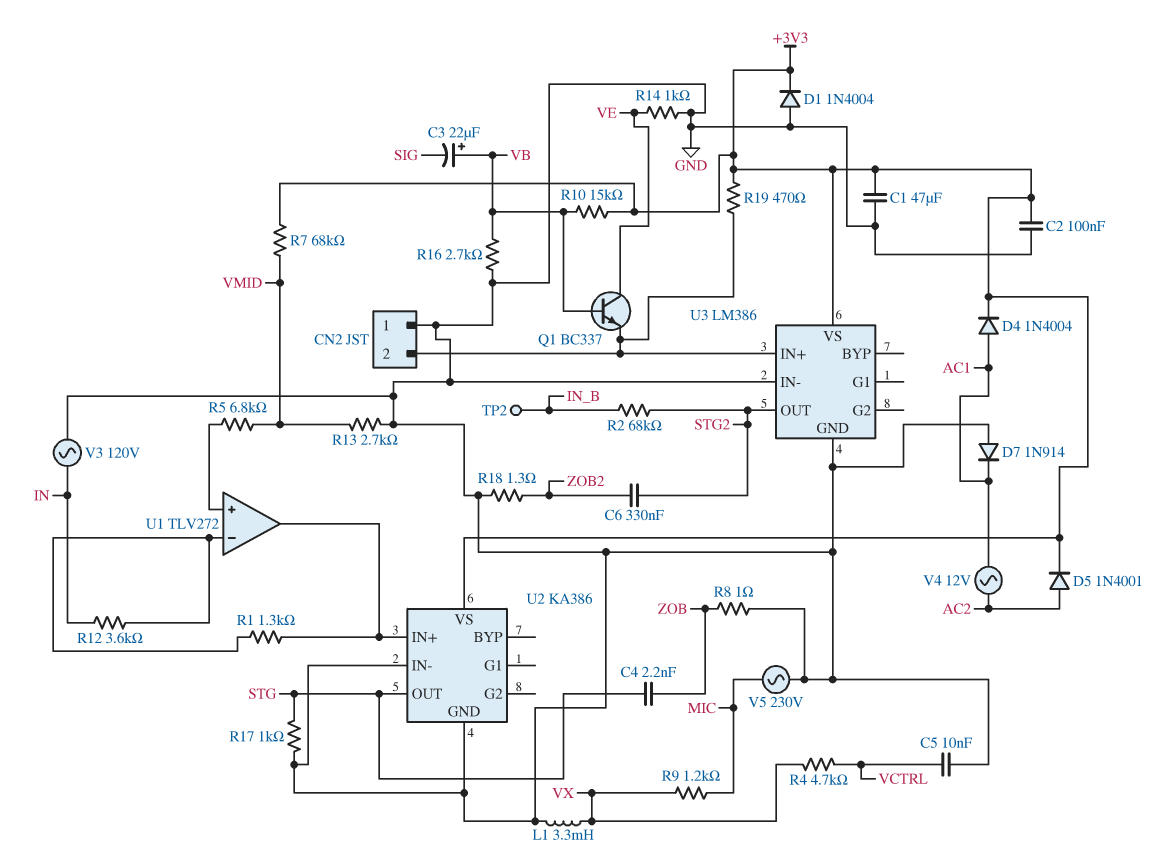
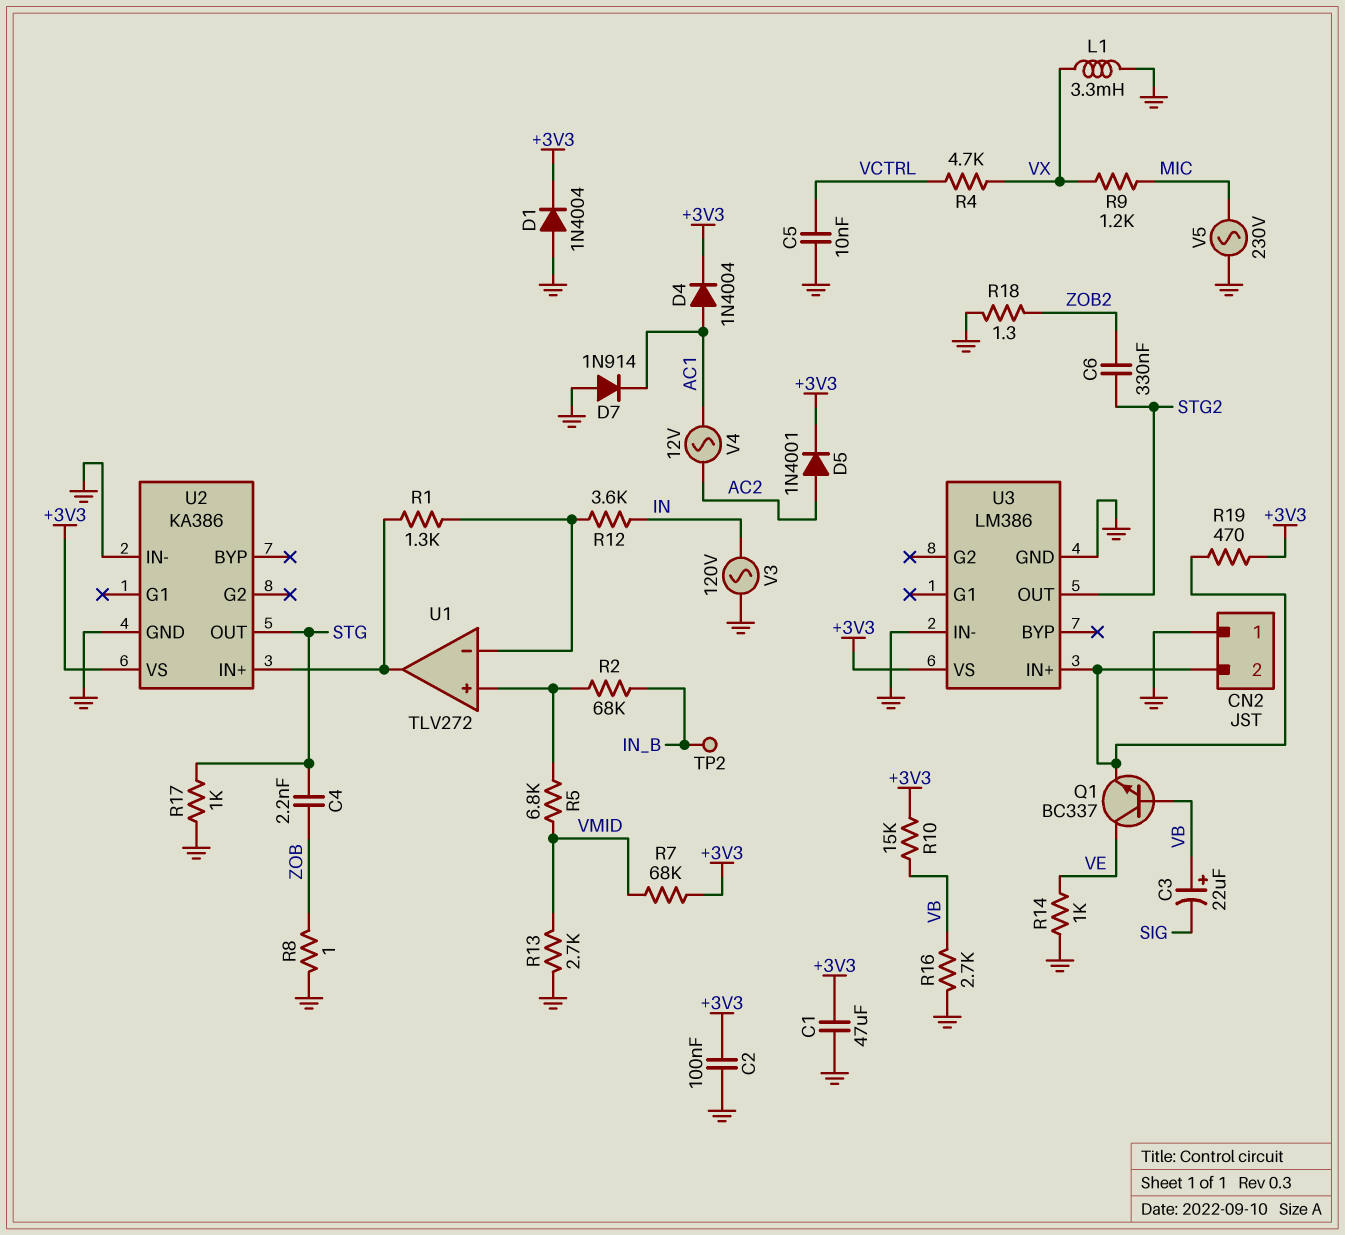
R2: 68k (IN_B, STG2) -> 68k (IN_B, U1/in+)

